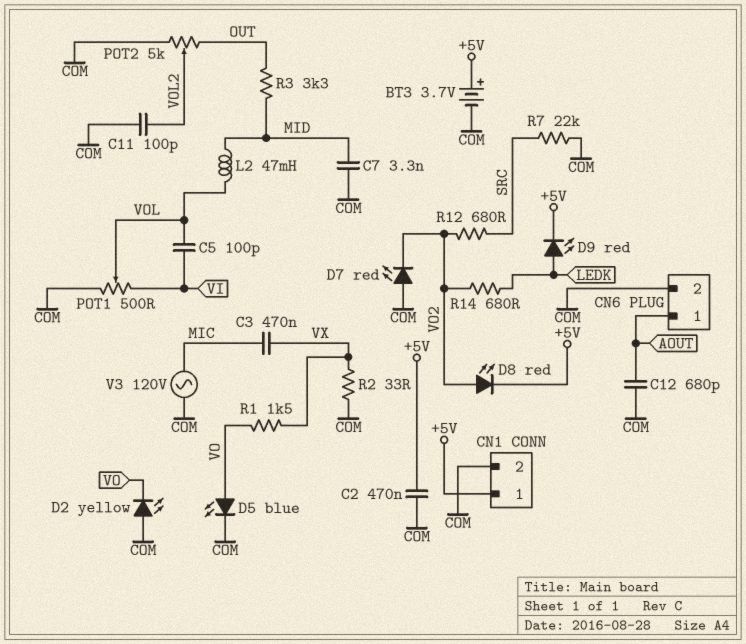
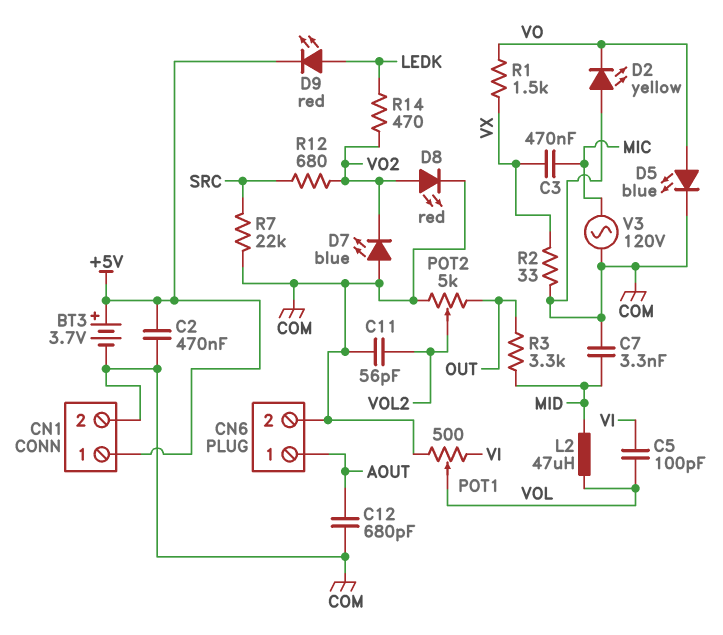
C11: 100pF (COM, VOL2) -> 56pF (COM, VOL2)
D7: LED red (A COM, K VO2) -> LED blue (A COM, K VO2)
D8: LED red (A VO2, K +5V) -> LED red (A VO2, K COM)
L2: 47mH (MID, VOL) -> 47uH (MID, VOL)
R14: 680 (LEDK, VO2) -> 470 (LEDK, VO2)

